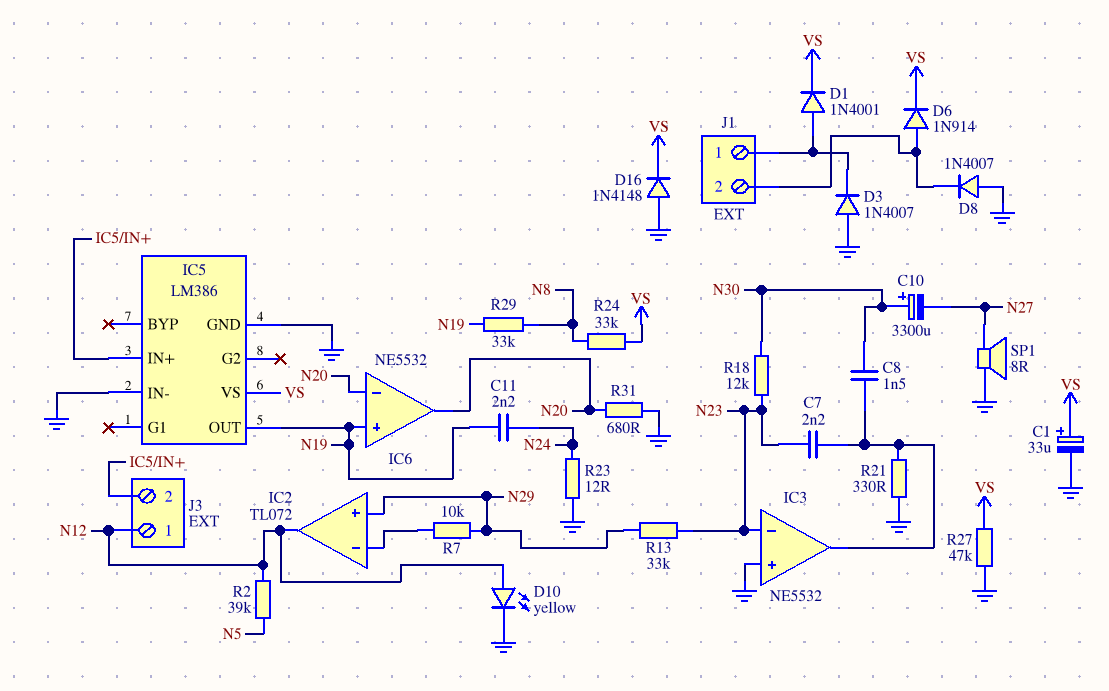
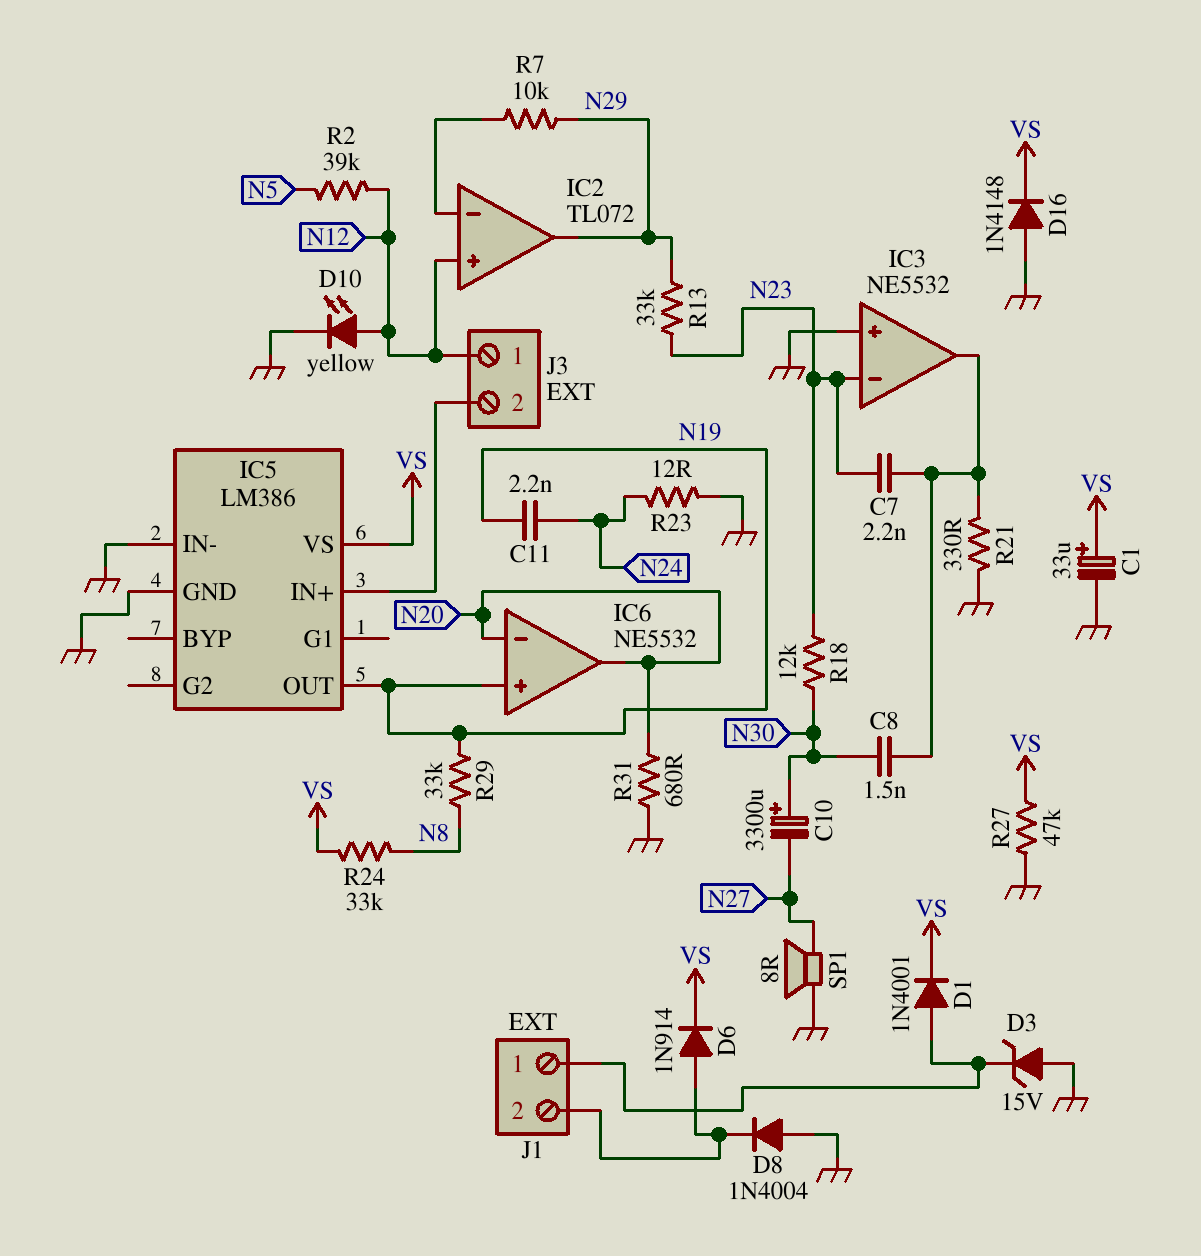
D3: diode 1N4007 (A GND, K J1/1) -> zener 15V (A GND, K J1/1)
D8: diode 1N4007 (A GND, K J1/2) -> diode 1N4004 (A GND, K J1/2)
IC2 pin in+: N29 -> N12
IC2 pin out: N12 -> N29

